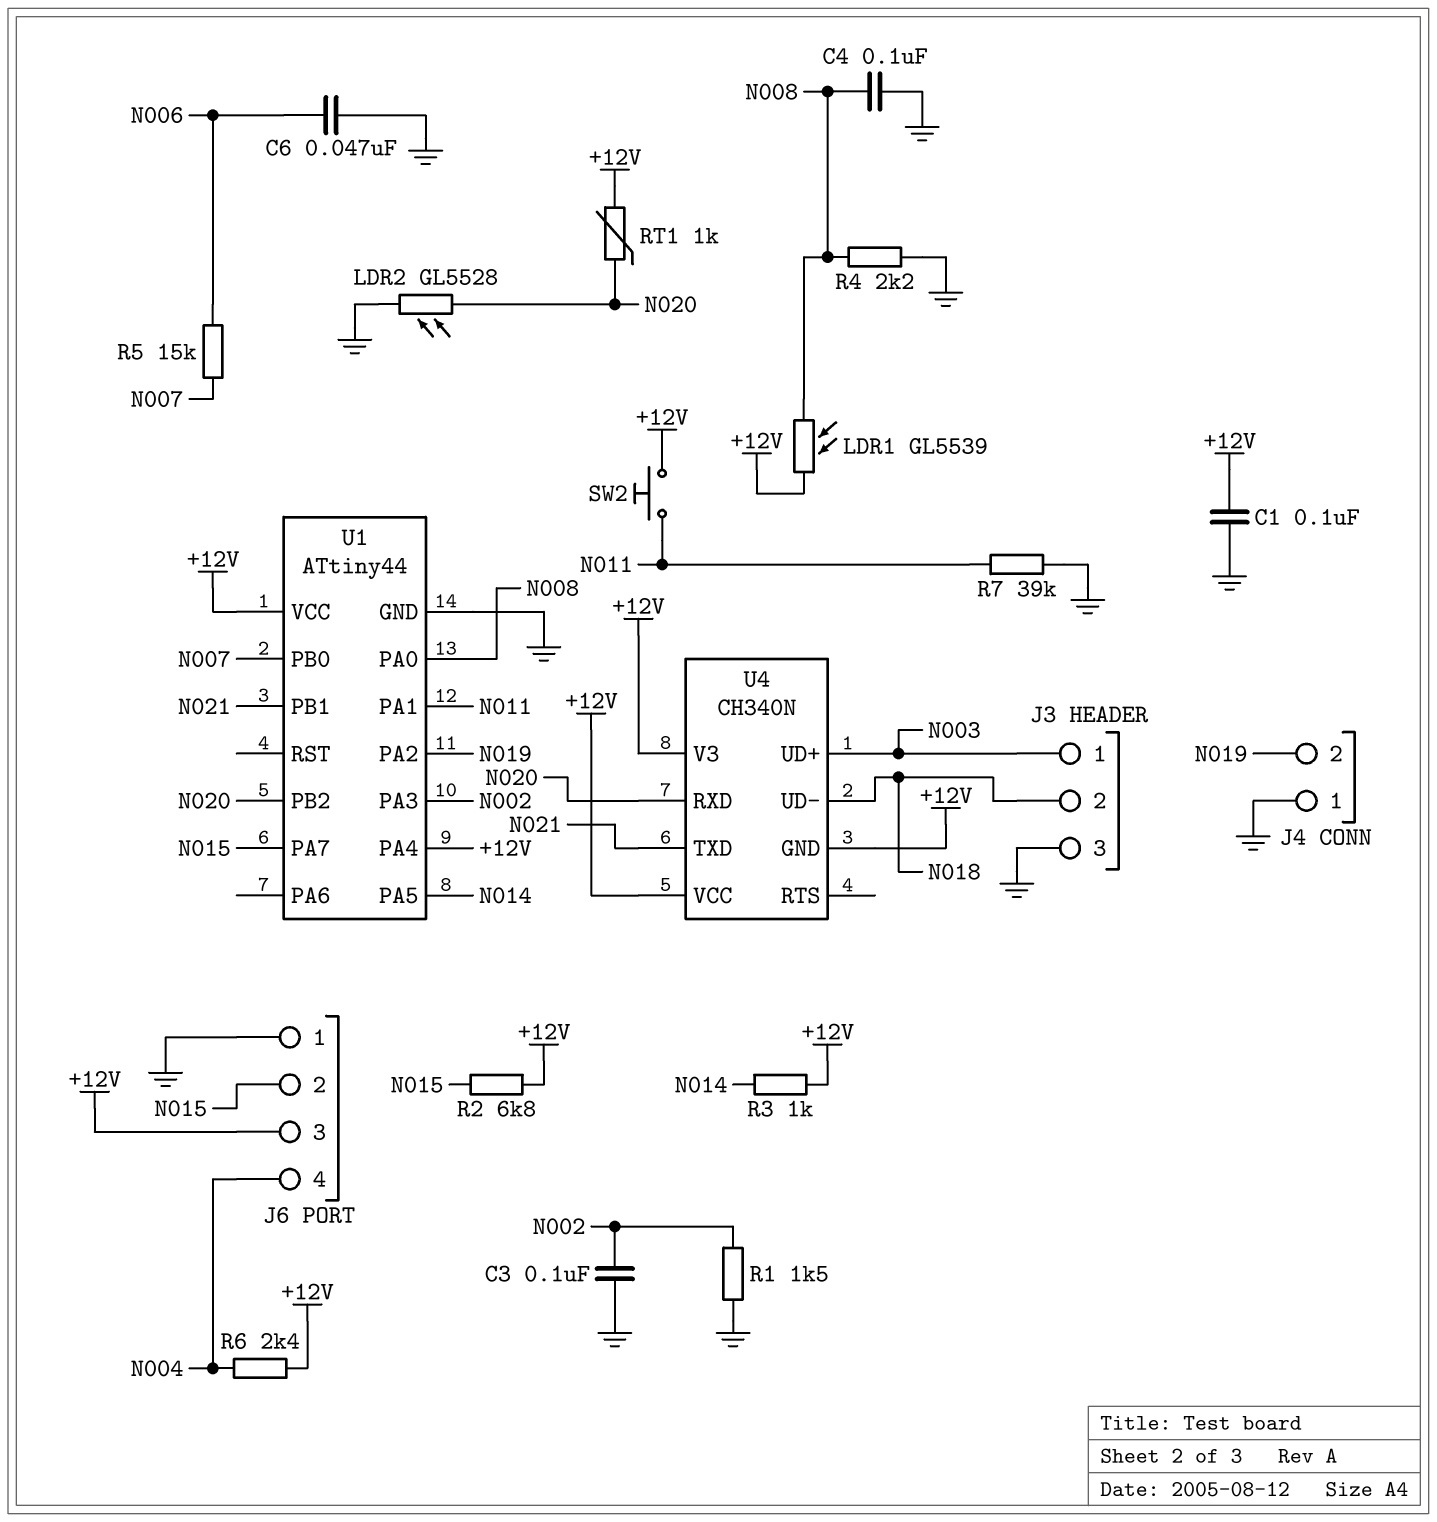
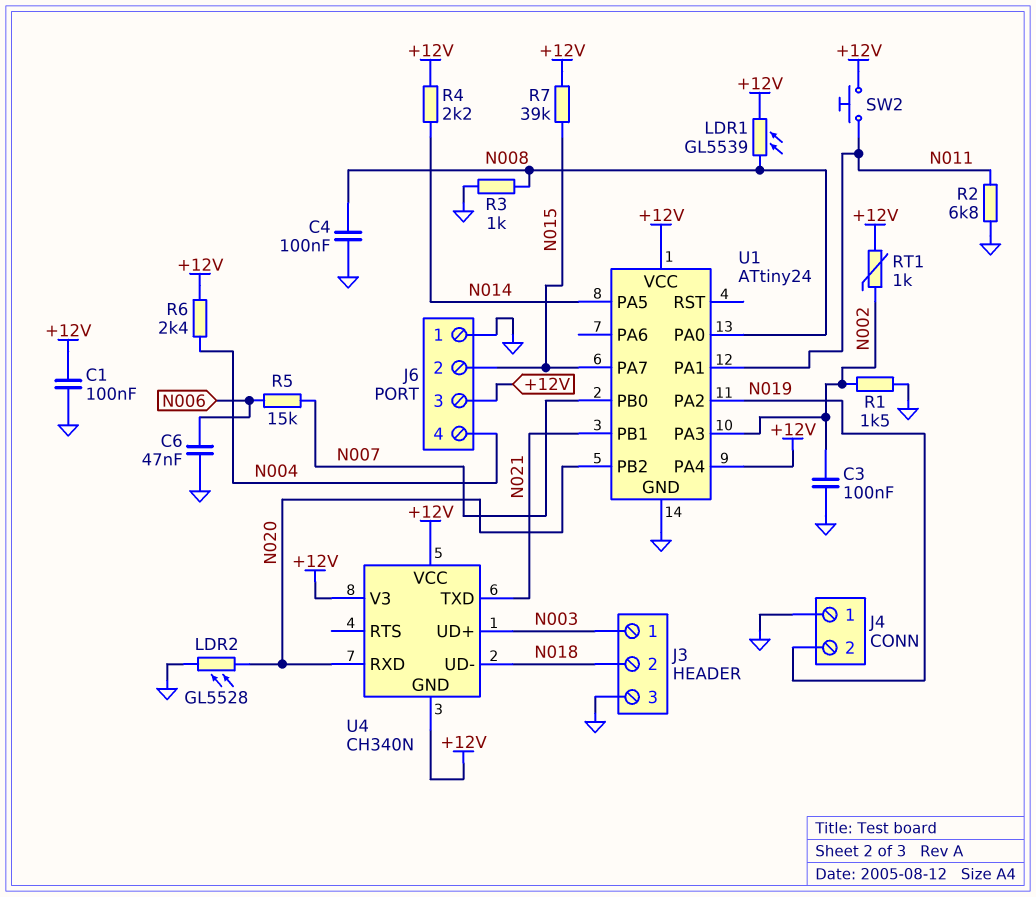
R2: 6.8k (+12V, N015) -> 6.8k (GND, N011)
R3: 1k (+12V, N014) -> 1k (GND, N008)
R4: 2.2k (GND, N008) -> 2.2k (+12V, N014)
R7: 39k (GND, N011) -> 39k (+12V, N015)
RT1: 1k (+12V, N020) -> 1k (+12V, N002)
U1: ATtiny44 -> ATtiny24

